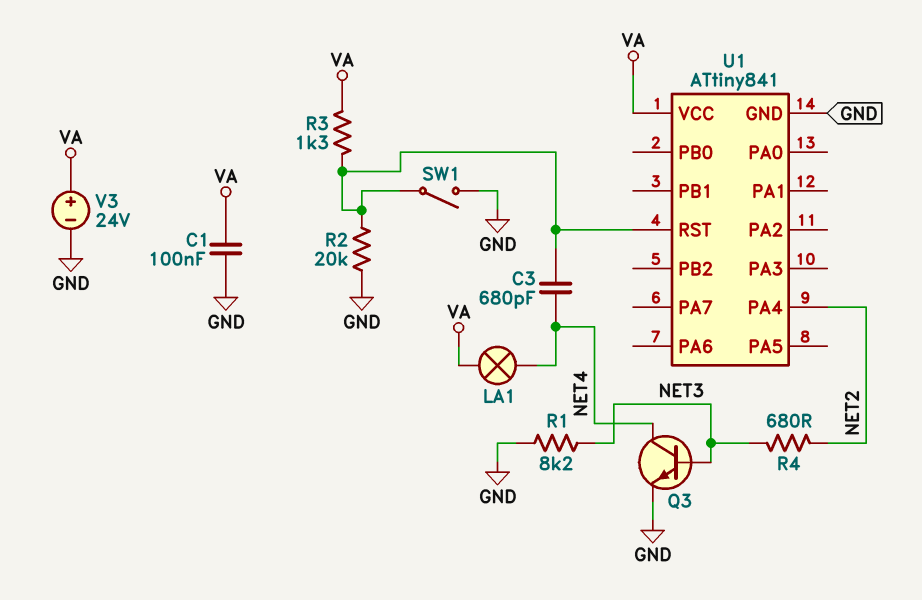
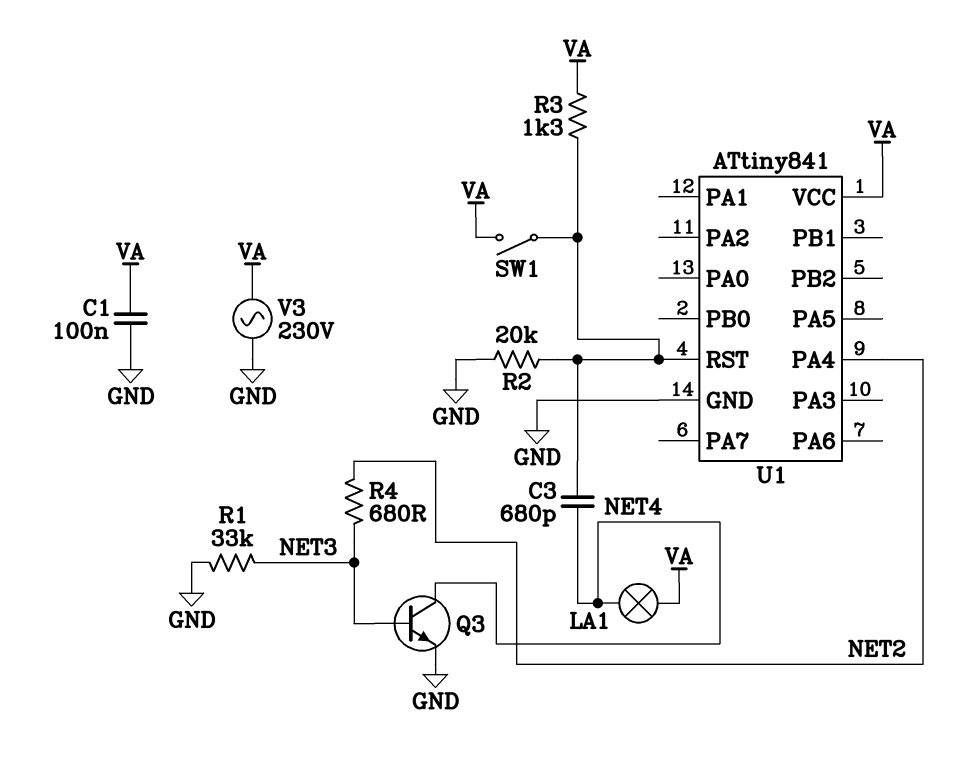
R1: 8.2k (GND, NET3) -> 33k (GND, NET3)
SW1: switch (GND, U1/RST) -> switch (U1/RST, VA)
V3: 24V (plus VA, minus GND) -> AC 230V (GND, VA)

